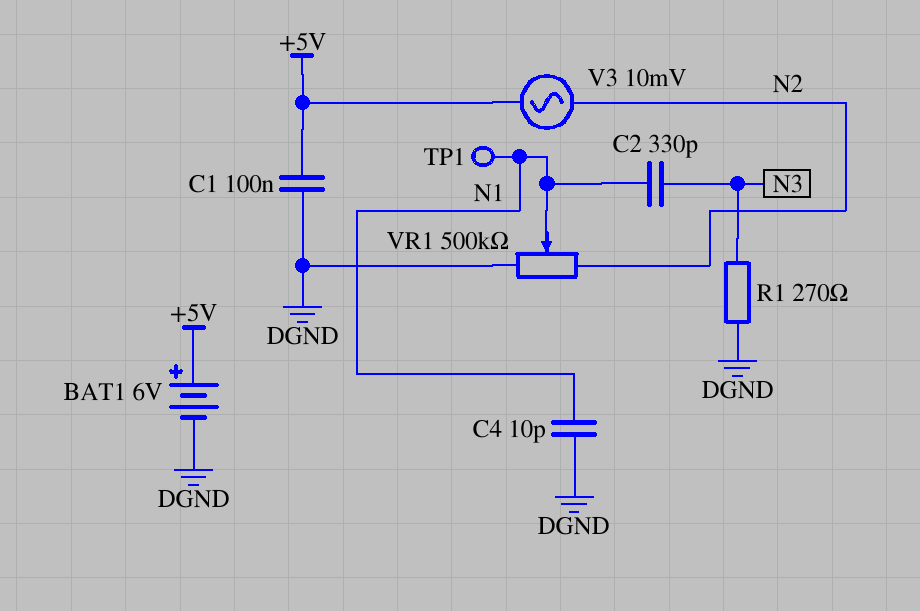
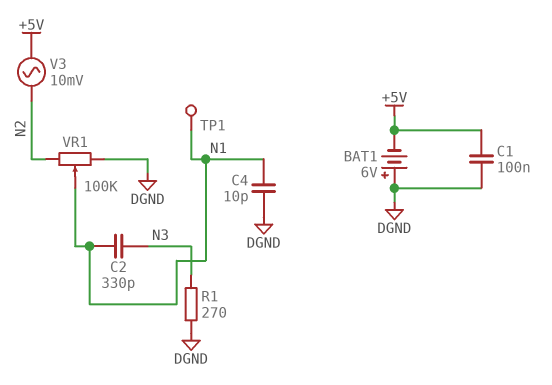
BAT1: 6V (plus +5V, minus DGND) -> 6V (plus DGND, minus +5V)
VR1: 500k (DGND, N2, wiper N1) -> 100k (DGND, N2, wiper N1)

